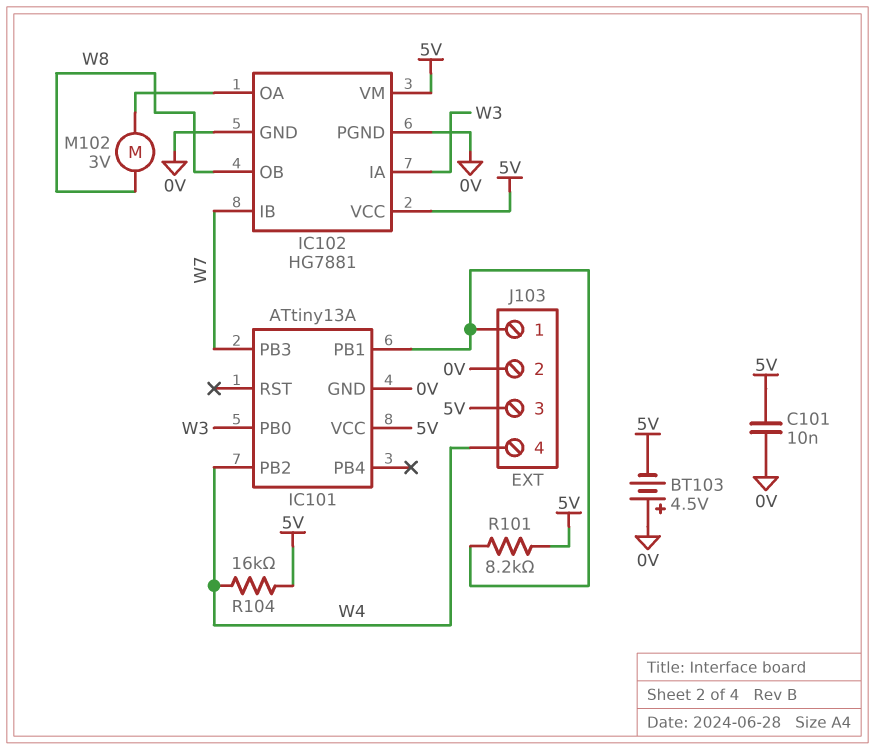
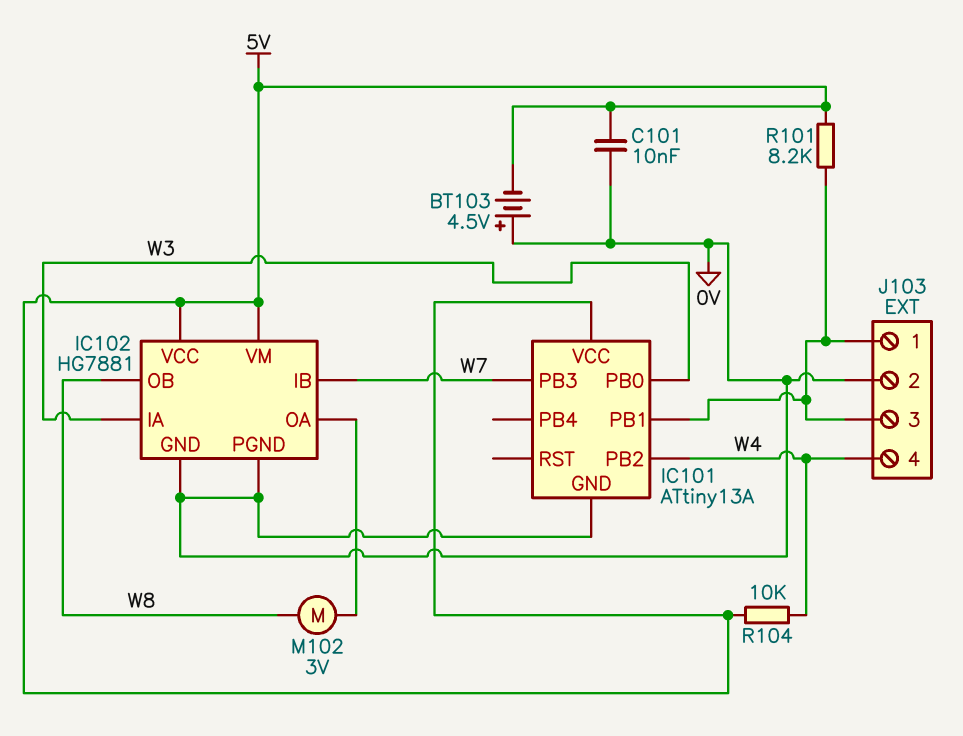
J103 pin 3: 5V -> IC101/PB1
R104: 16k (5V, W4) -> 10k (5V, W4)

